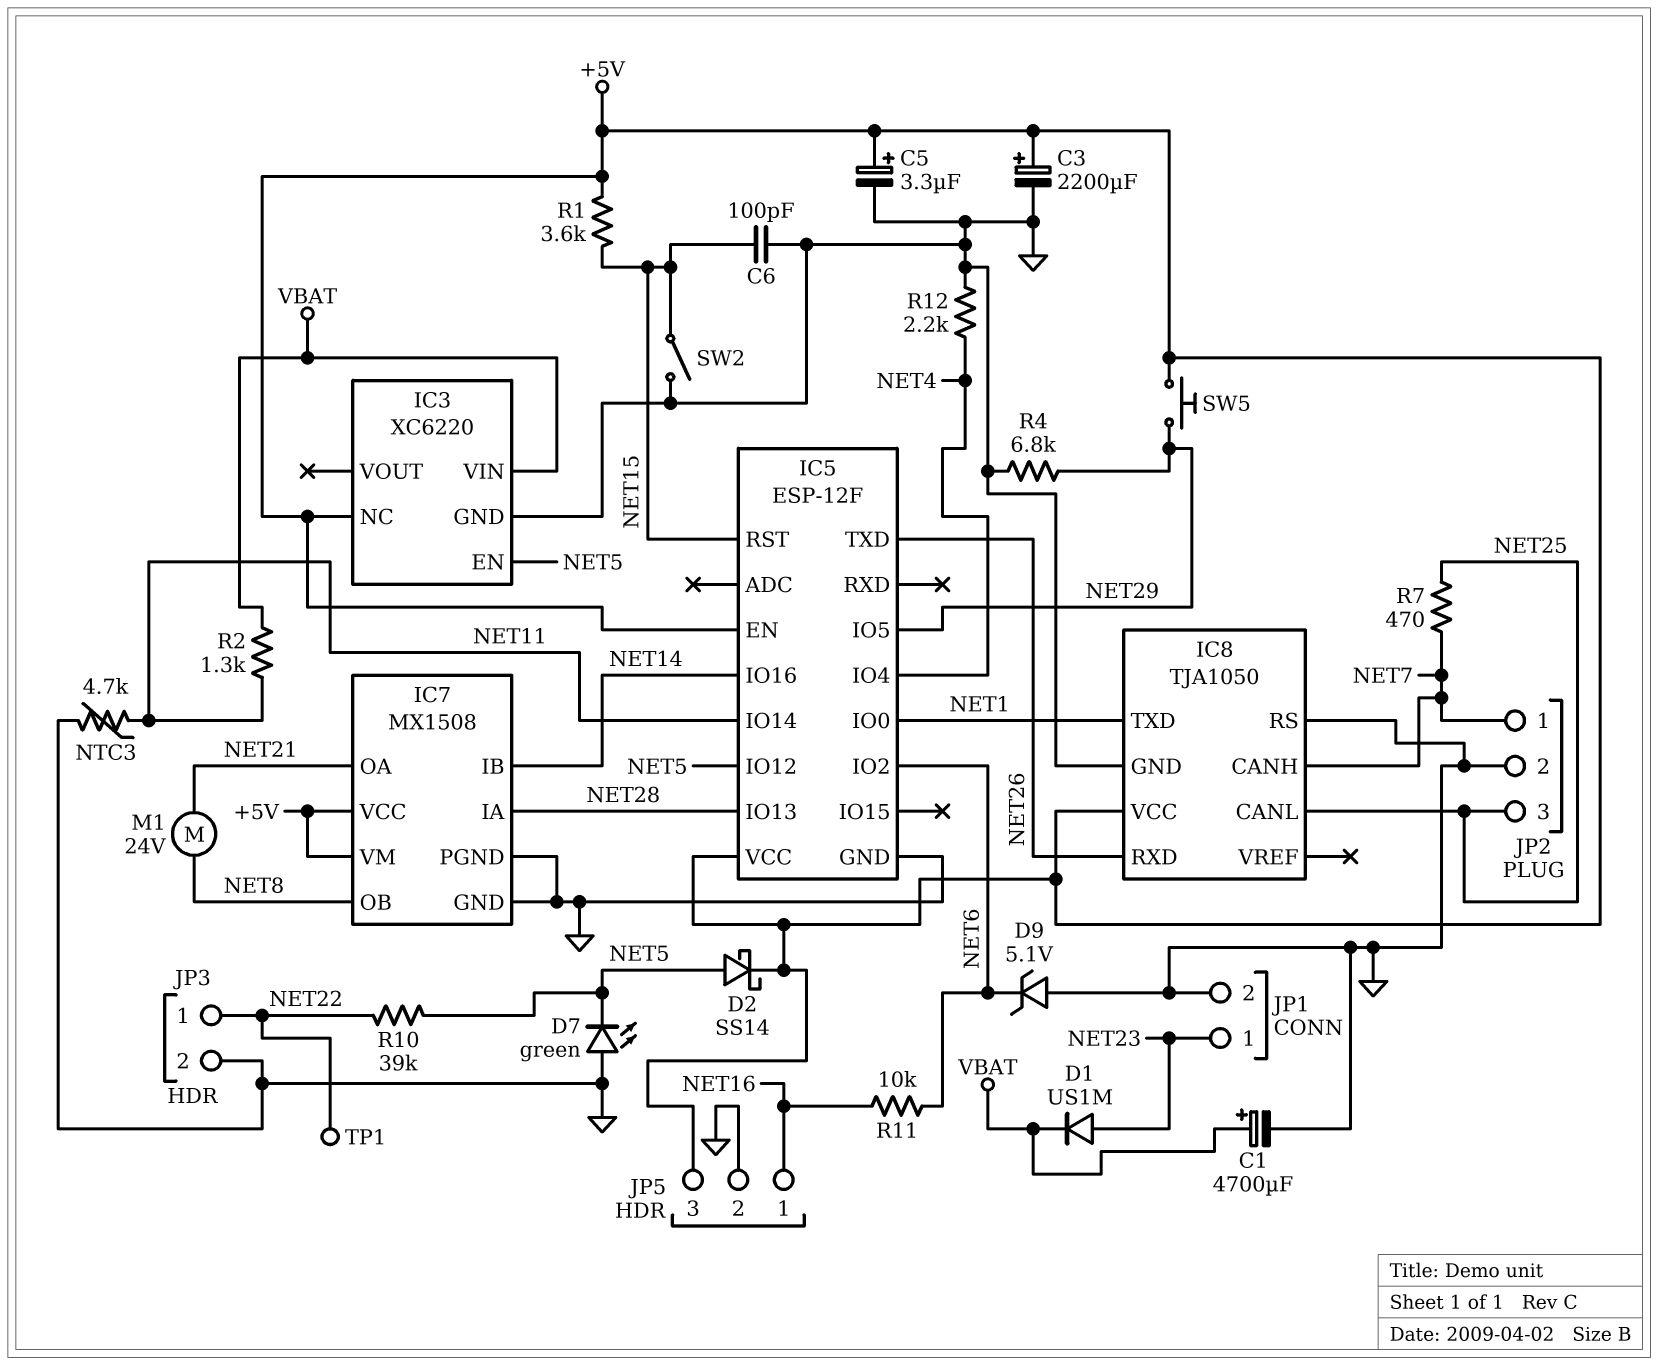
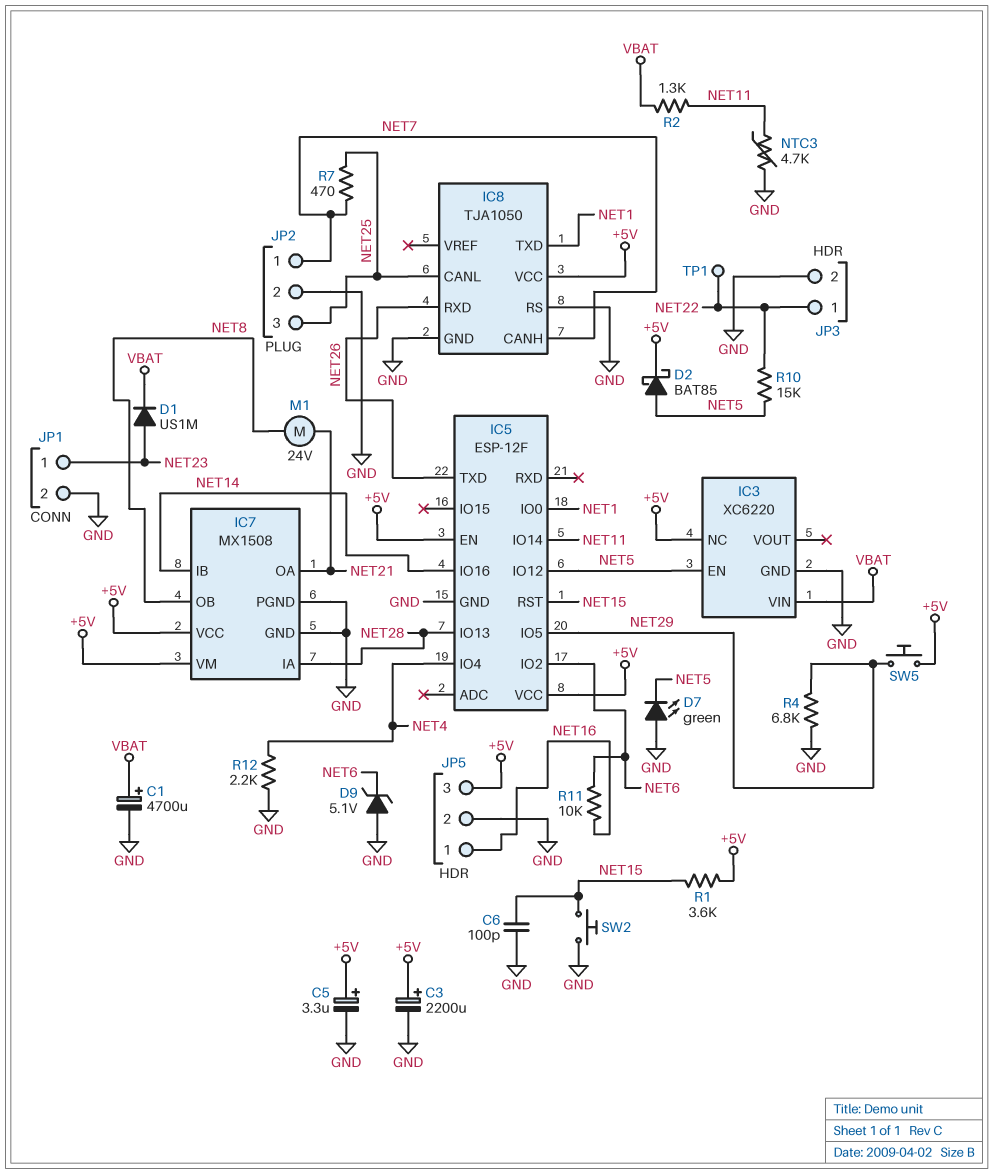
D2: schottky SS14 (A NET5, K +5V) -> schottky BAT85 (A NET5, K +5V)
R10: 39k (NET5, NET22) -> 15k (NET5, NET22)
SW2: switch (GND, NET15) -> button (GND, NET15)

